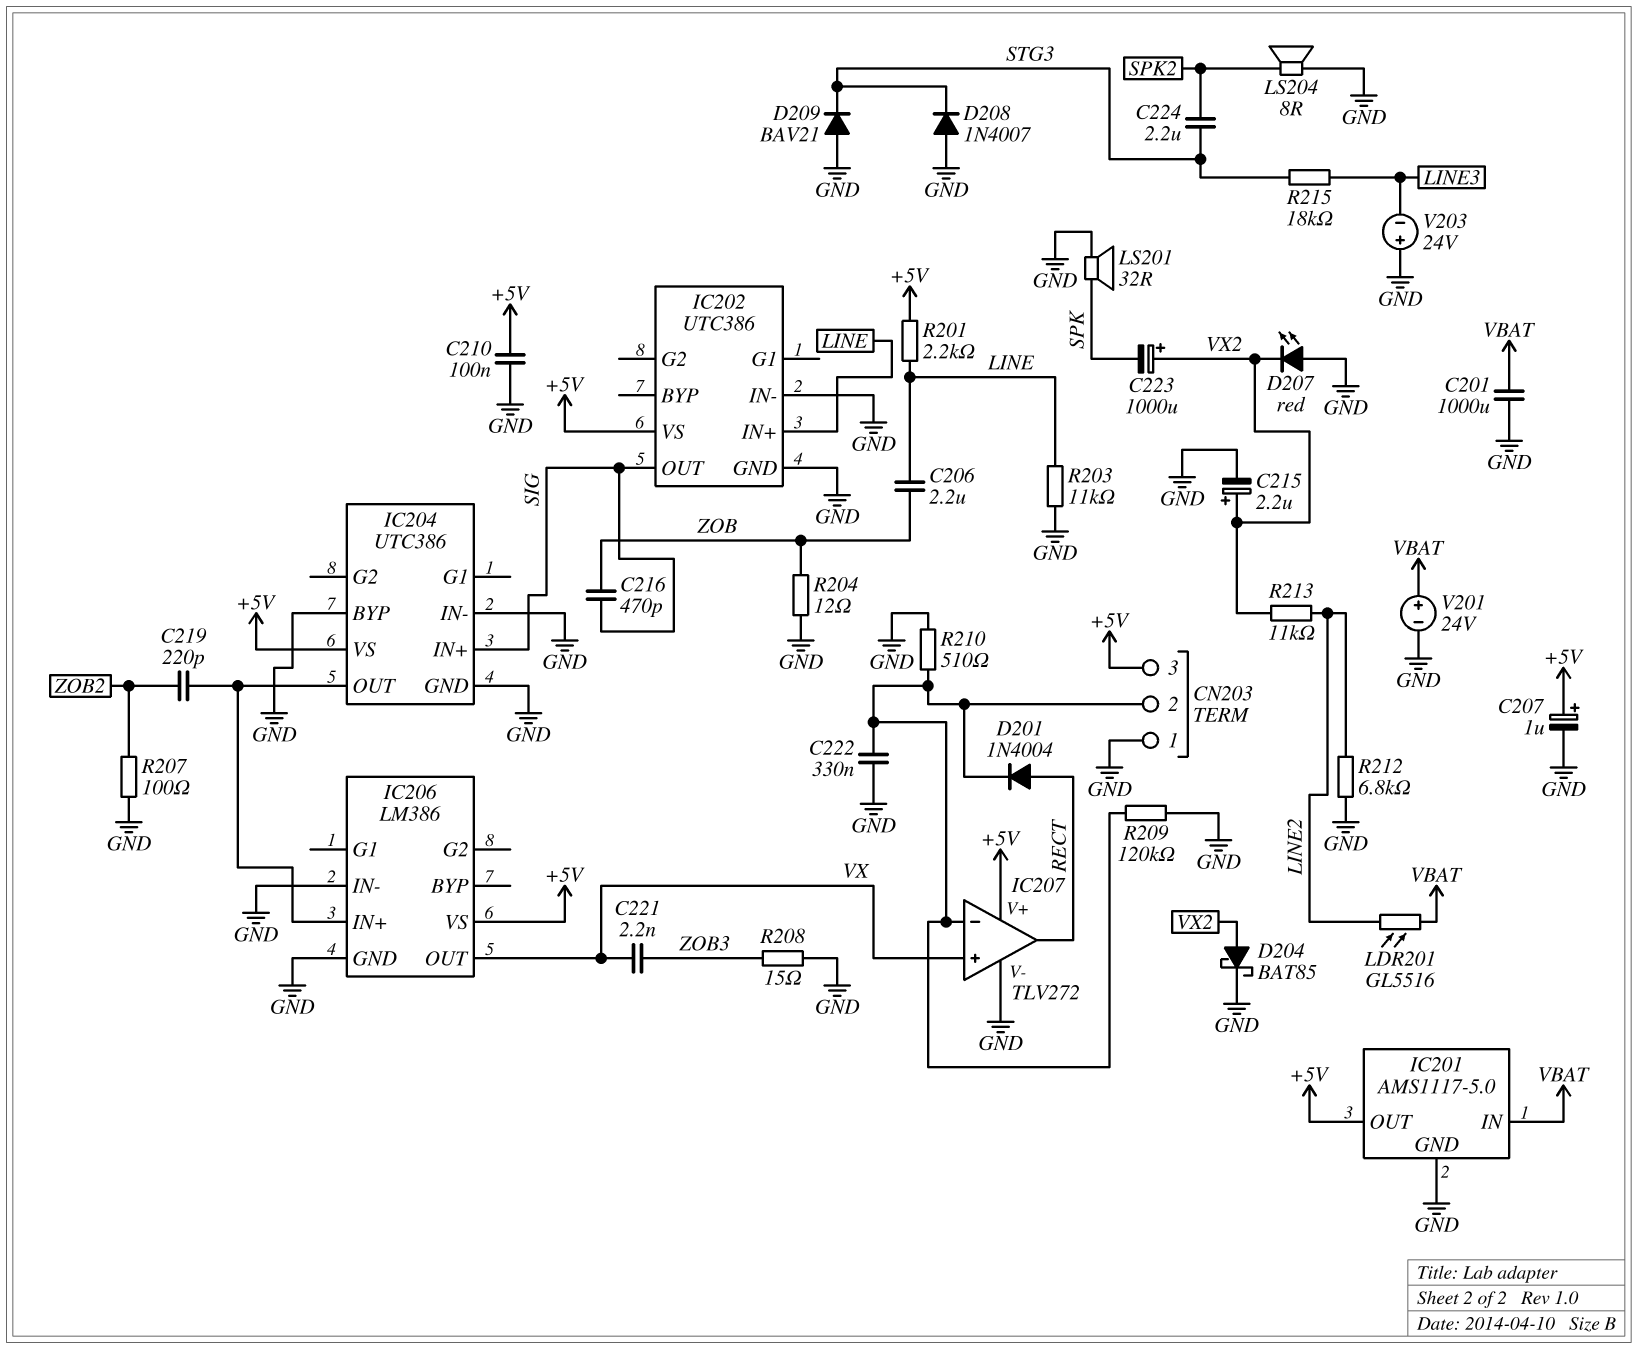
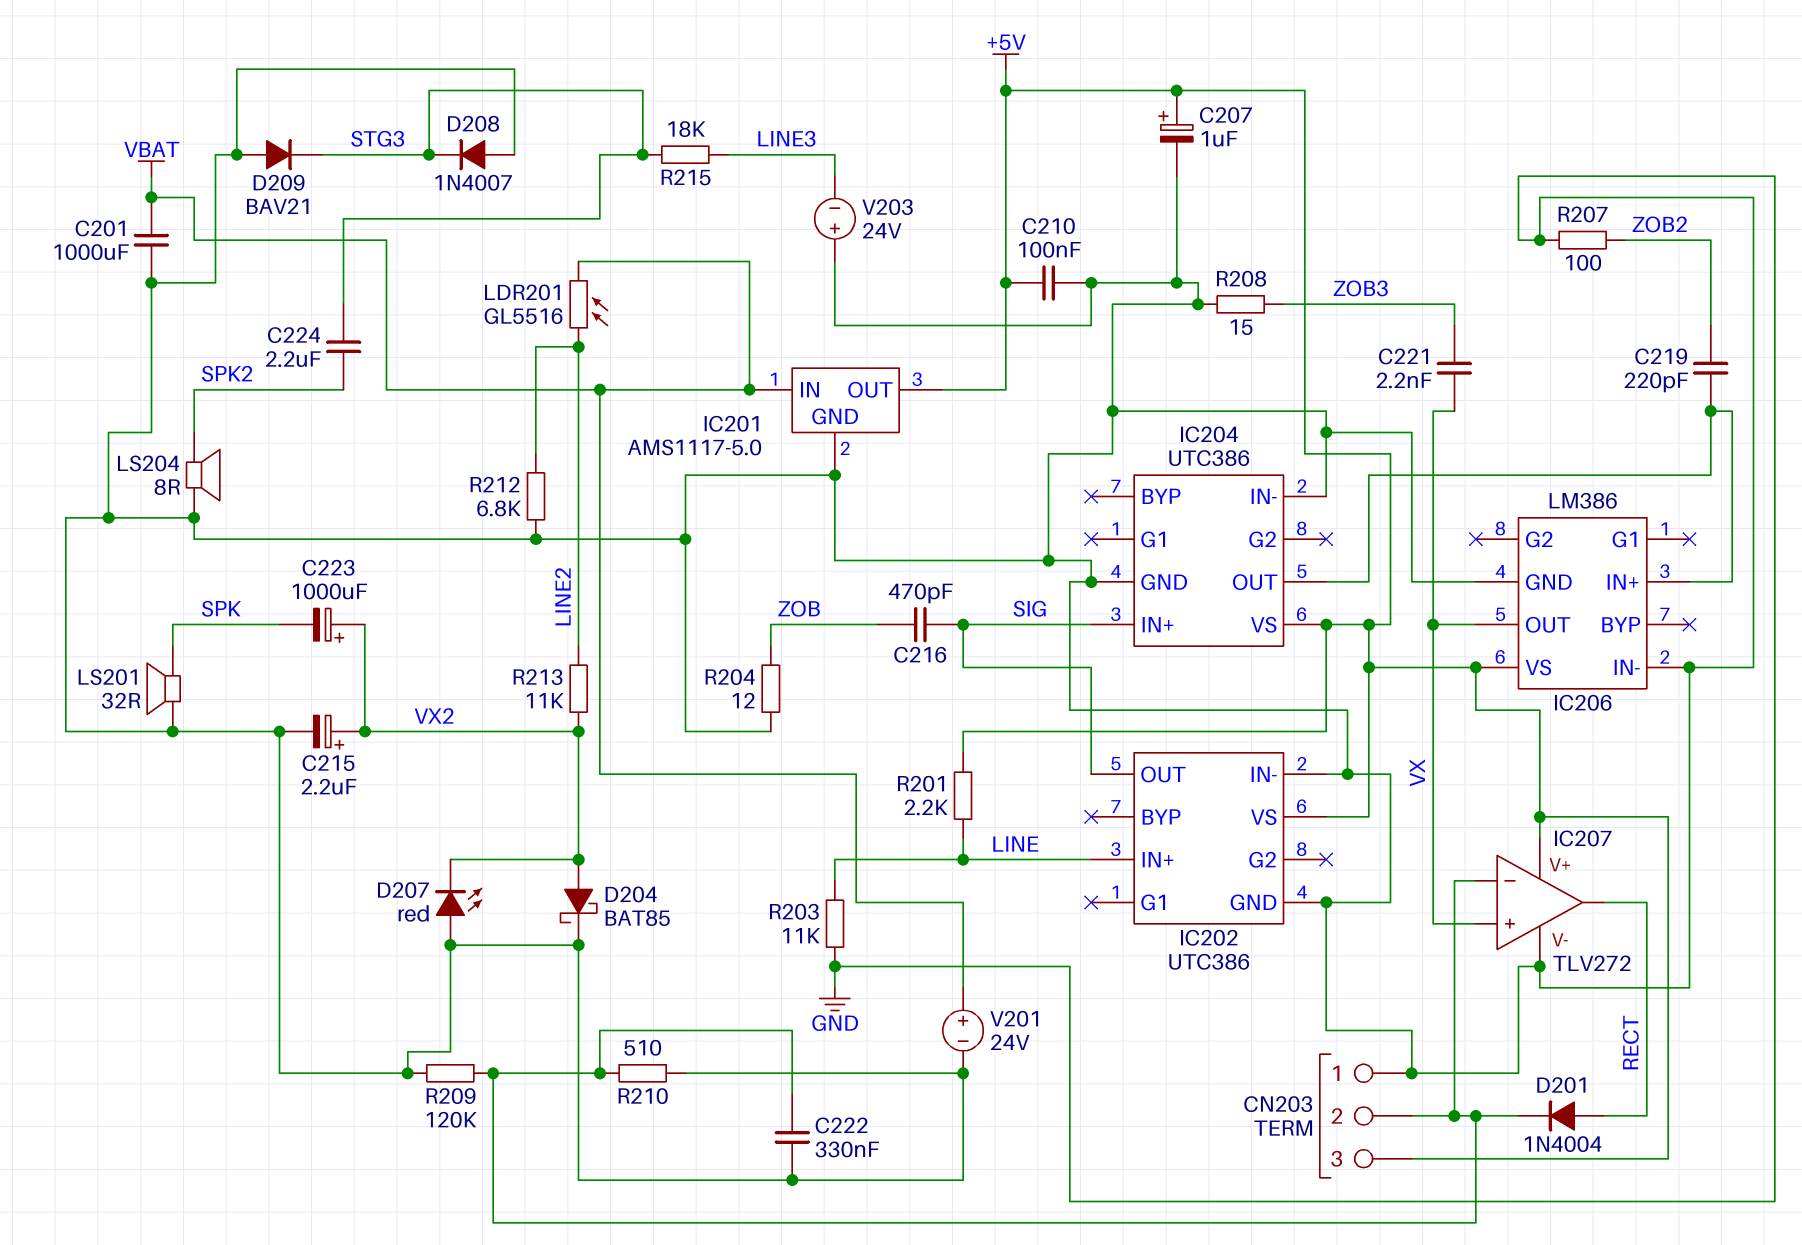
C206: 2.2uF (LINE, ZOB) -> none
IC204 pin BYP: GND -> none

